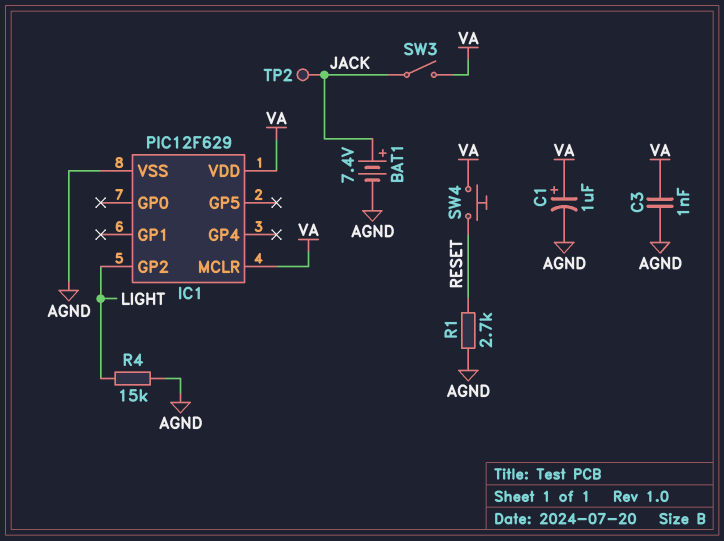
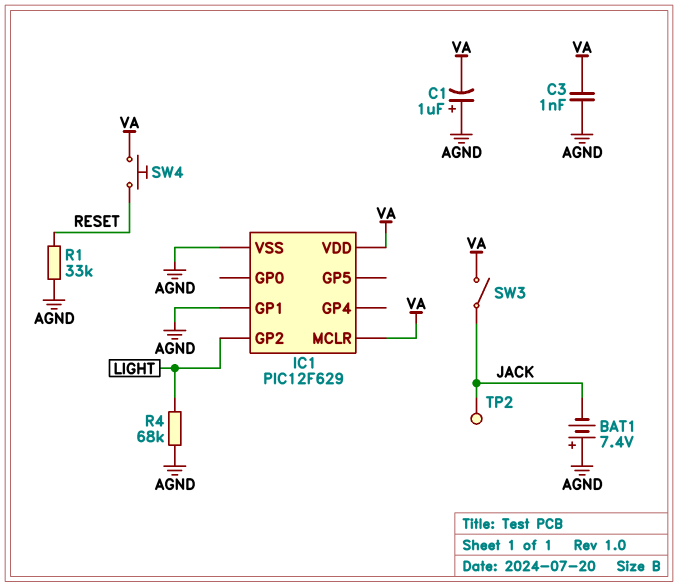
BAT1: 7.4V (plus JACK, minus AGND) -> 7.4V (plus AGND, minus JACK)
C1: 1uF (plus VA, minus AGND) -> 1uF (plus AGND, minus VA)
IC1 pin GP1: none -> AGND
R1: 2.7k (AGND, RESET) -> 33k (AGND, RESET)
R4: 15k (AGND, LIGHT) -> 68k (AGND, LIGHT)

